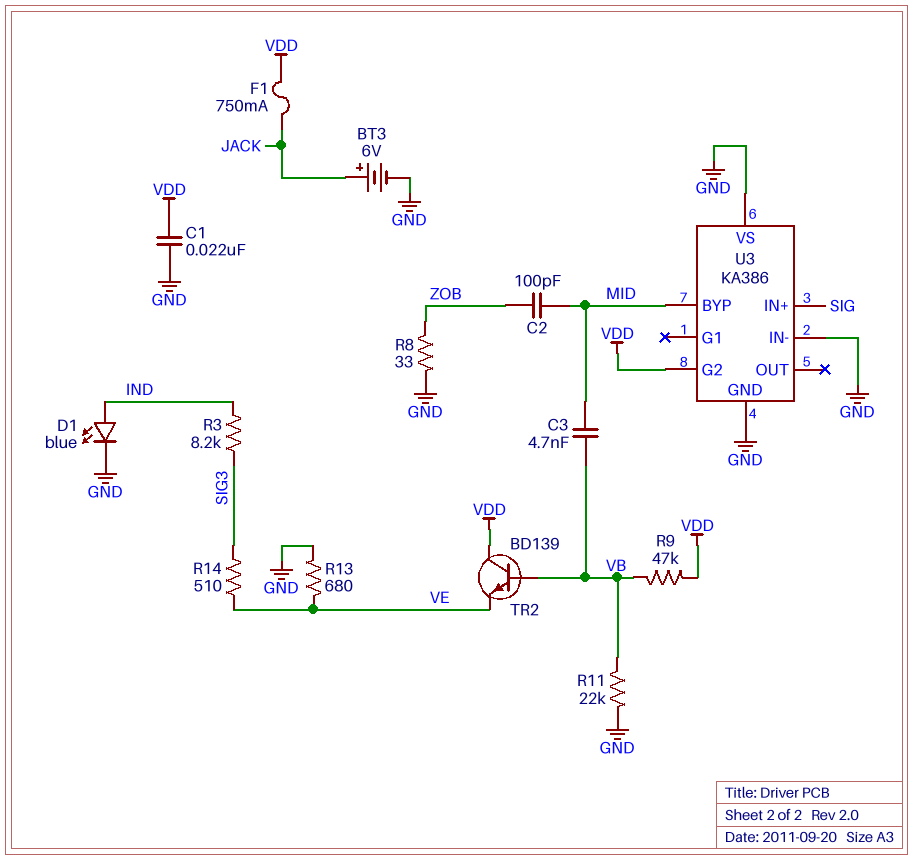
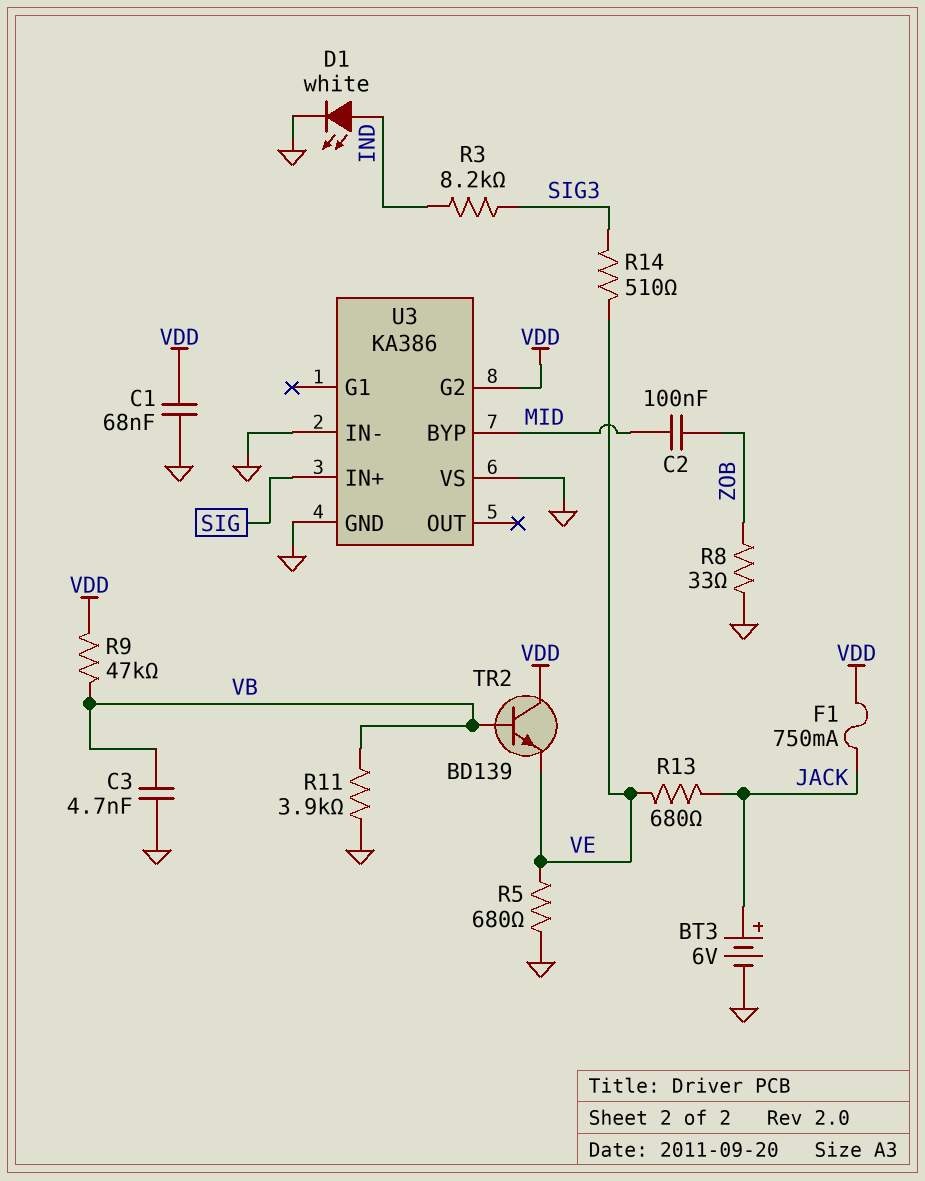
C1: 22nF (GND, VDD) -> 68nF (GND, VDD)
C2: 100pF (MID, ZOB) -> 100nF (MID, ZOB)
C3: 4.7nF (MID, VB) -> 4.7nF (GND, VB)
D1: LED blue (A IND, K GND) -> LED white (A IND, K GND)
R5: none -> 680 (GND, VE)
R11: 22k (GND, VB) -> 3.9k (GND, VB)
R13: 680 (GND, VE) -> 680 (JACK, VE)

